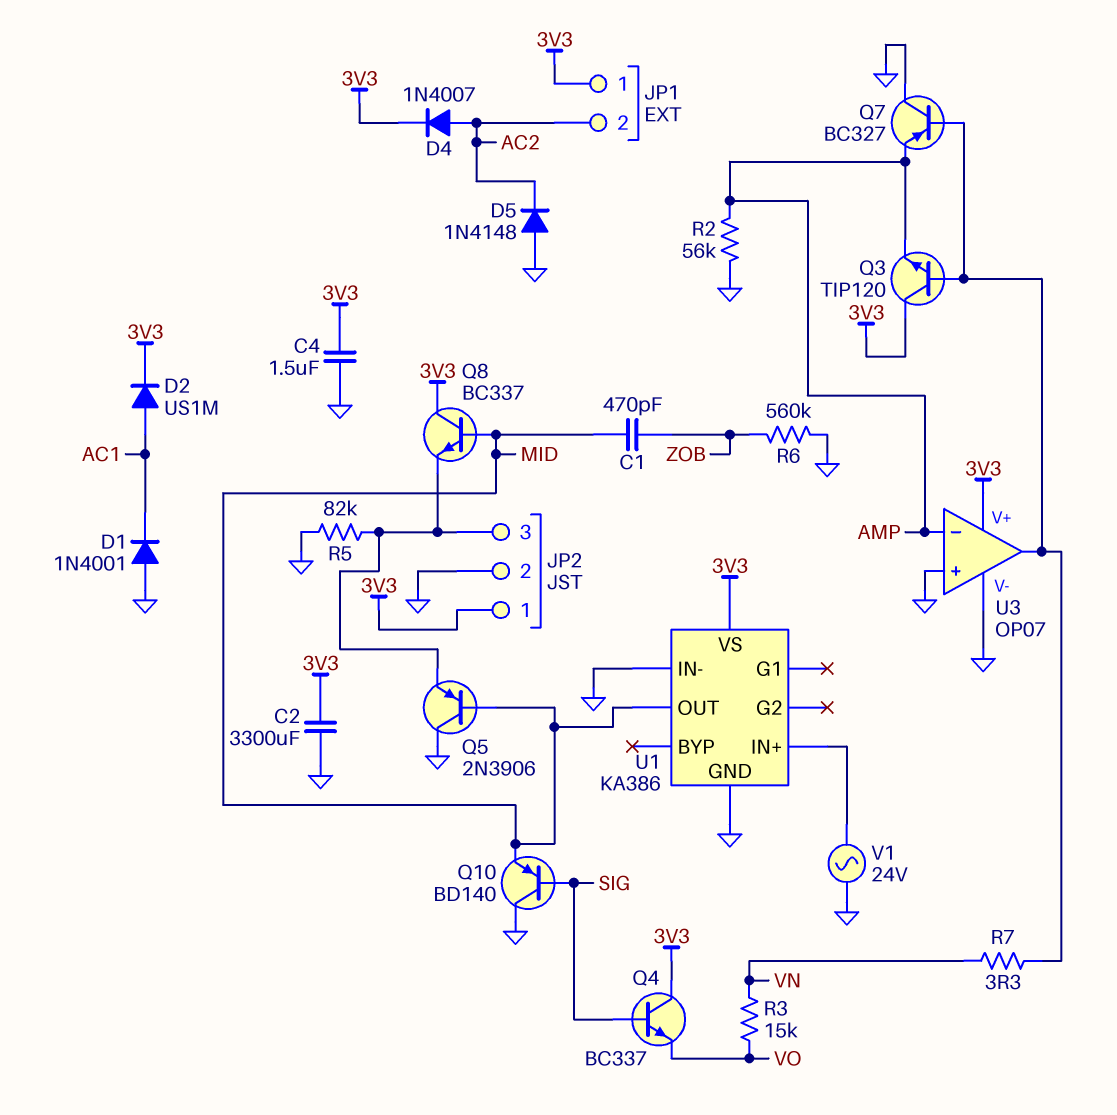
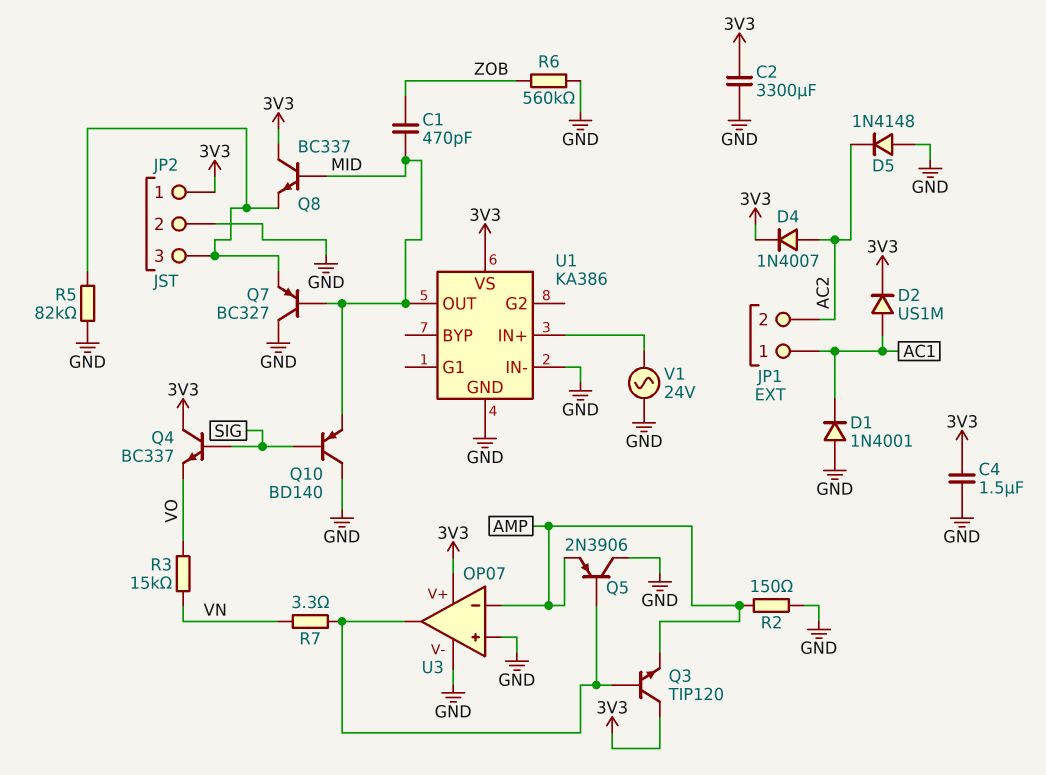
JP1 pin 1: 3V3 -> AC1
Q5: PNP 2N3906 (B MID, C GND, E JP2/3) -> PNP 2N3906 (B U3/out, C GND, E AMP)
Q7: PNP BC327 (B U3/out, C GND, E AMP) -> PNP BC327 (B MID, C GND, E JP2/3)
R2: 56k (AMP, GND) -> 150 (AMP, GND)

